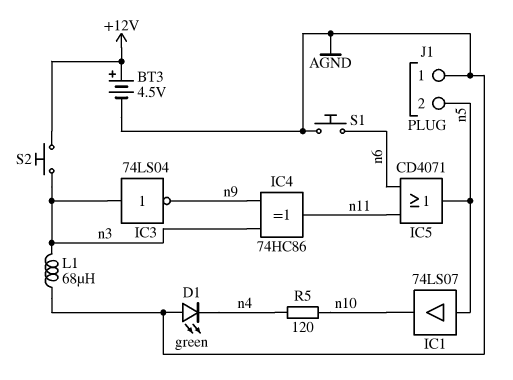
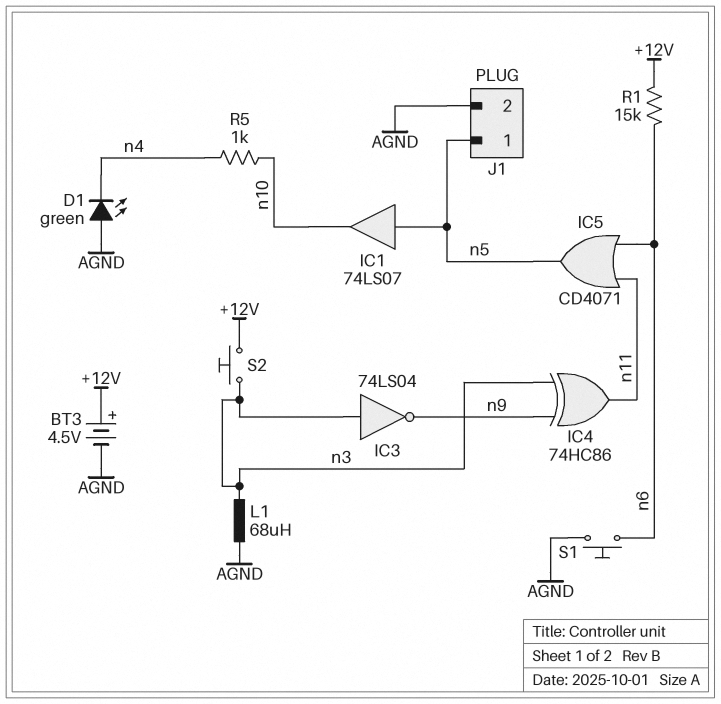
J1 pin 1: AGND -> n5
J1 pin 2: n5 -> AGND
R1: none -> 15k (+12V, n6)
R5: 120 (n4, n10) -> 1k (n4, n10)

